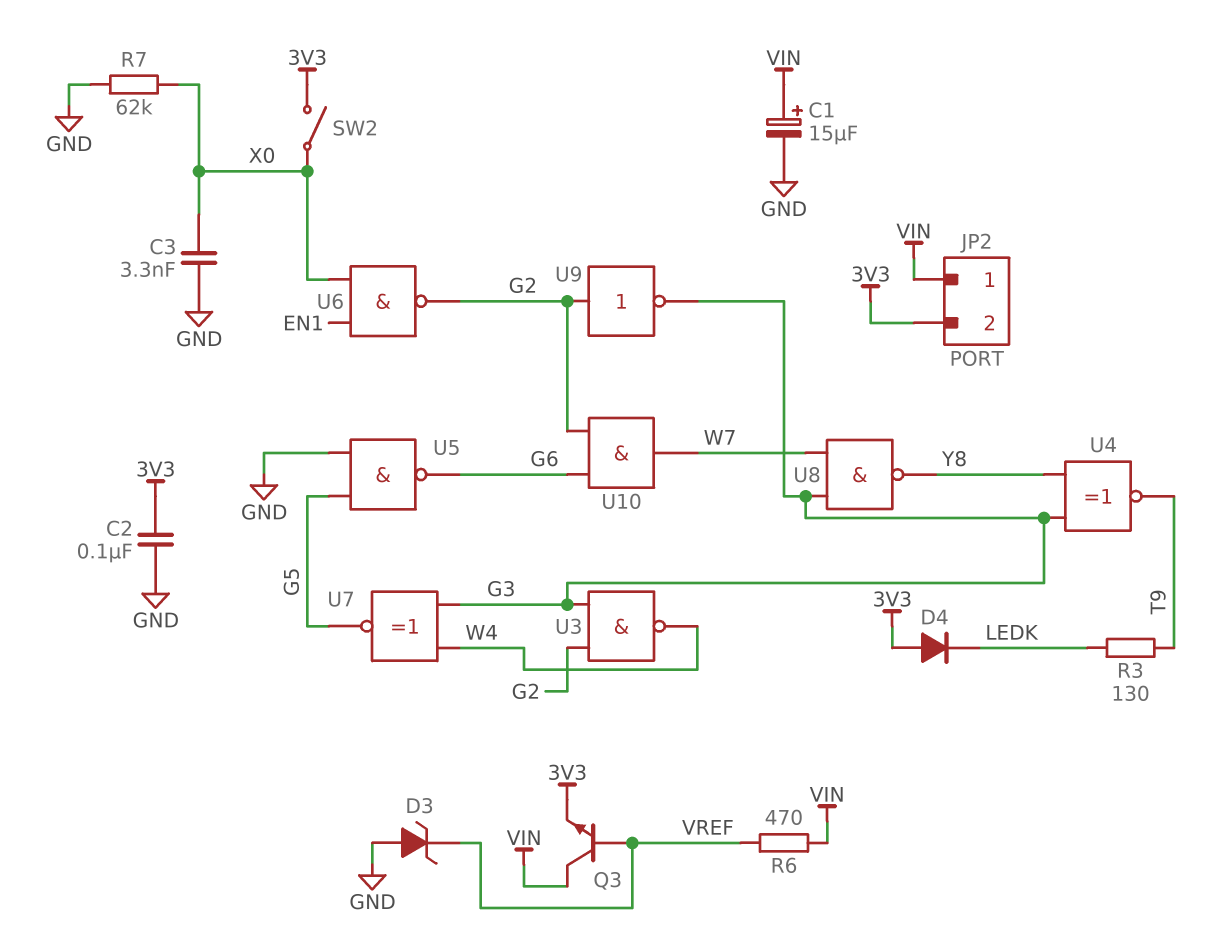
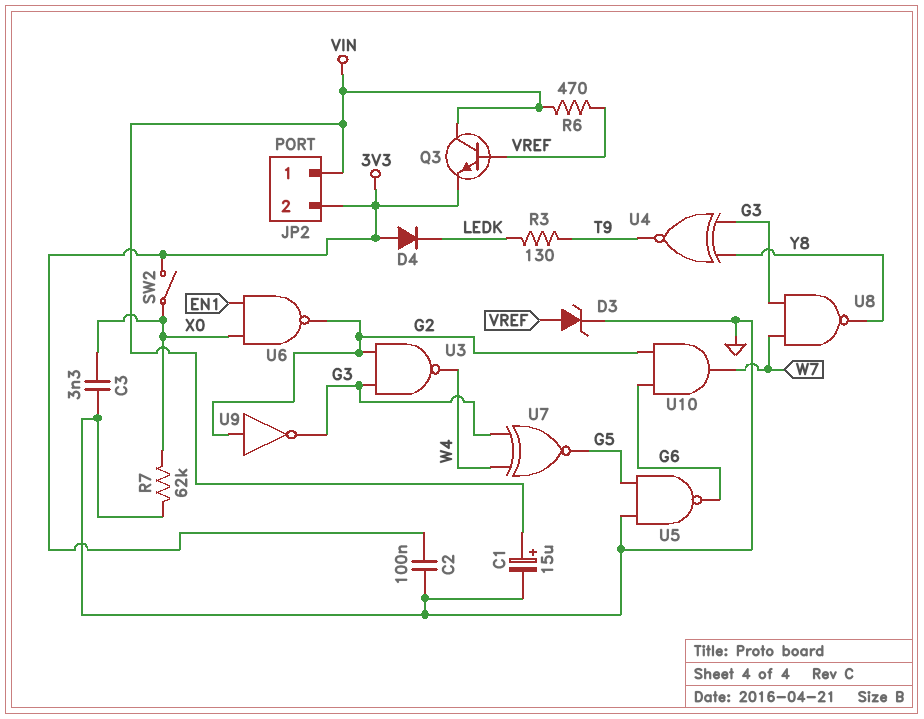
D3: zener (A GND, K VREF) -> zener (A VREF, K GND)

